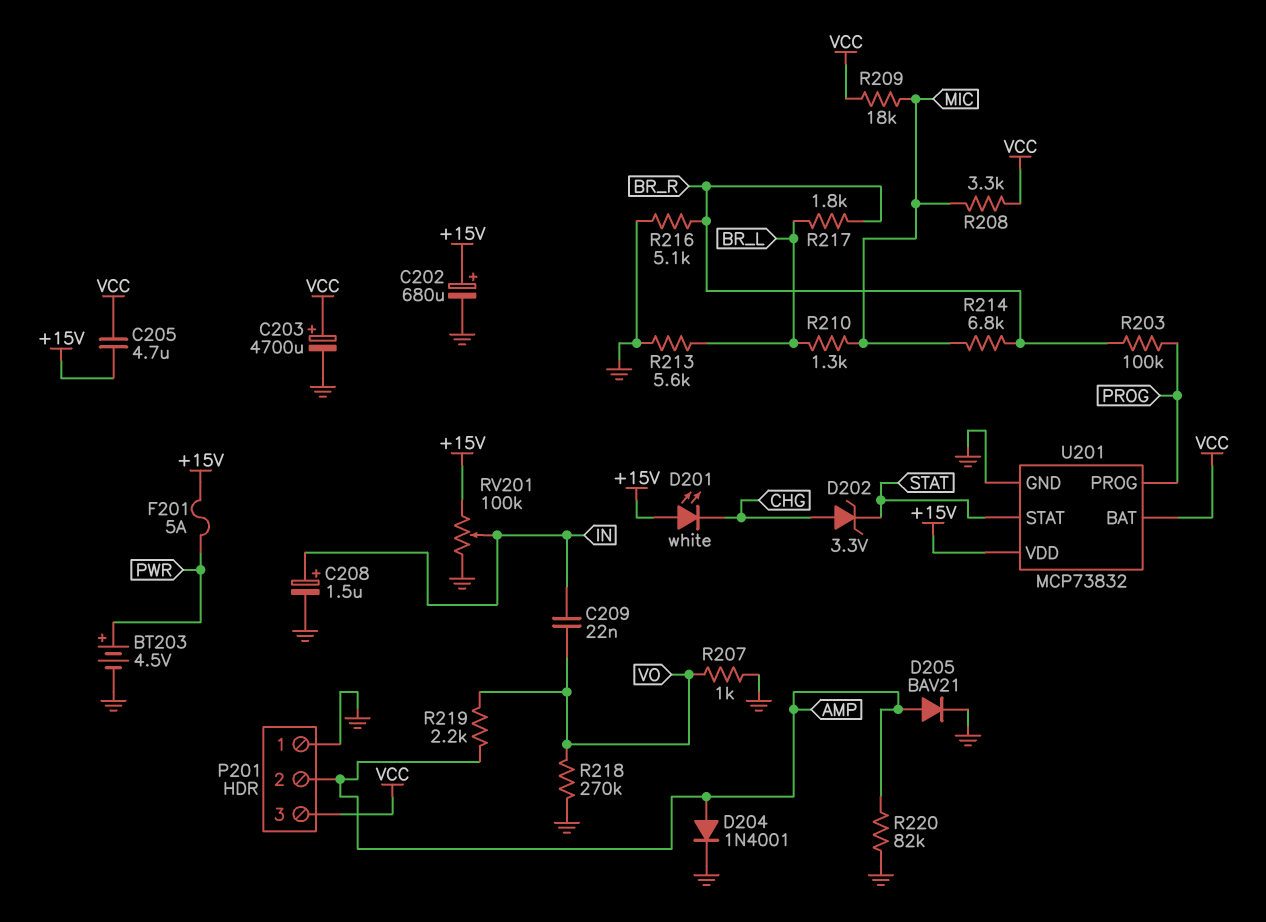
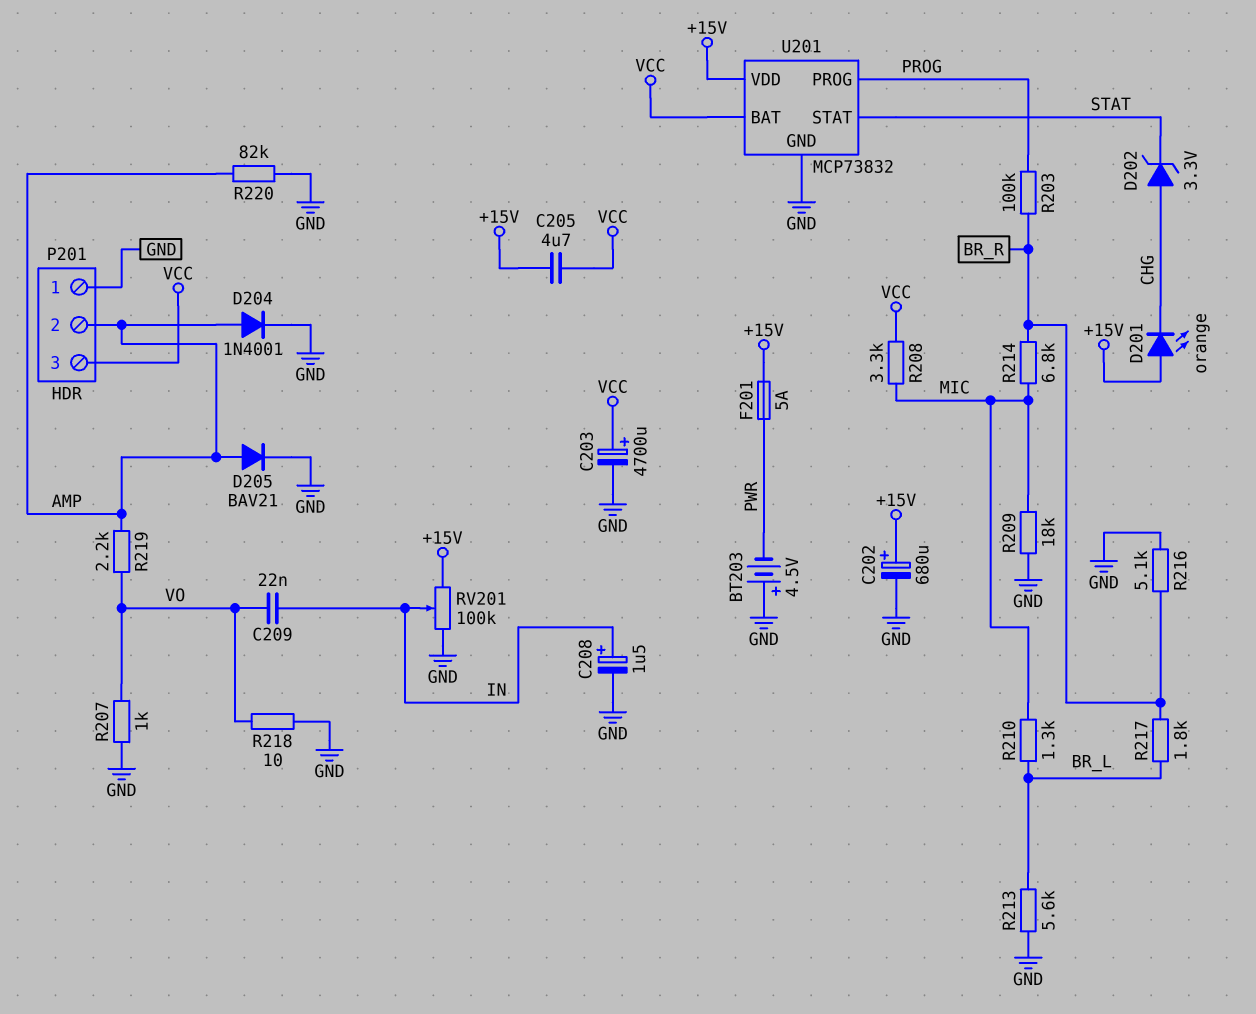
BT203: 4.5V (plus PWR, minus GND) -> 4.5V (plus GND, minus PWR)
D201: LED white (A +15V, K CHG) -> LED orange (A +15V, K CHG)
R209: 18k (MIC, VCC) -> 18k (GND, MIC)
R218: 270k (GND, VO) -> 10 (GND, VO)

